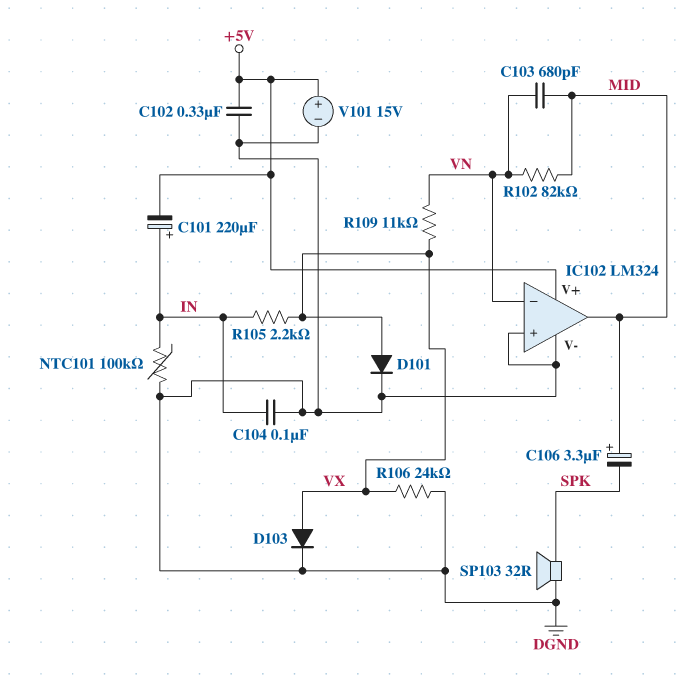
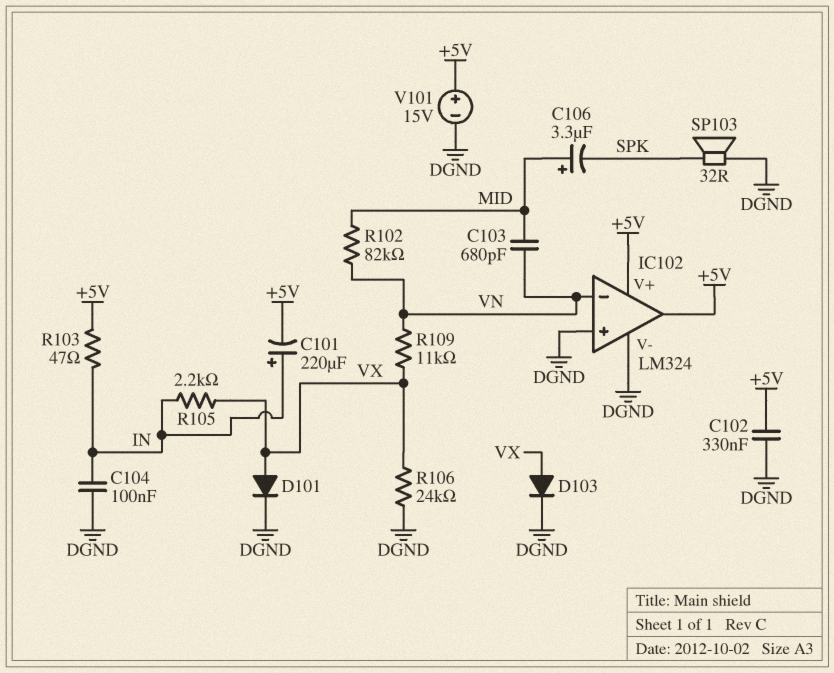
IC102 pin out: MID -> +5V
NTC101: 100k (DGND, IN) -> none
R103: none -> 47 (+5V, IN)

